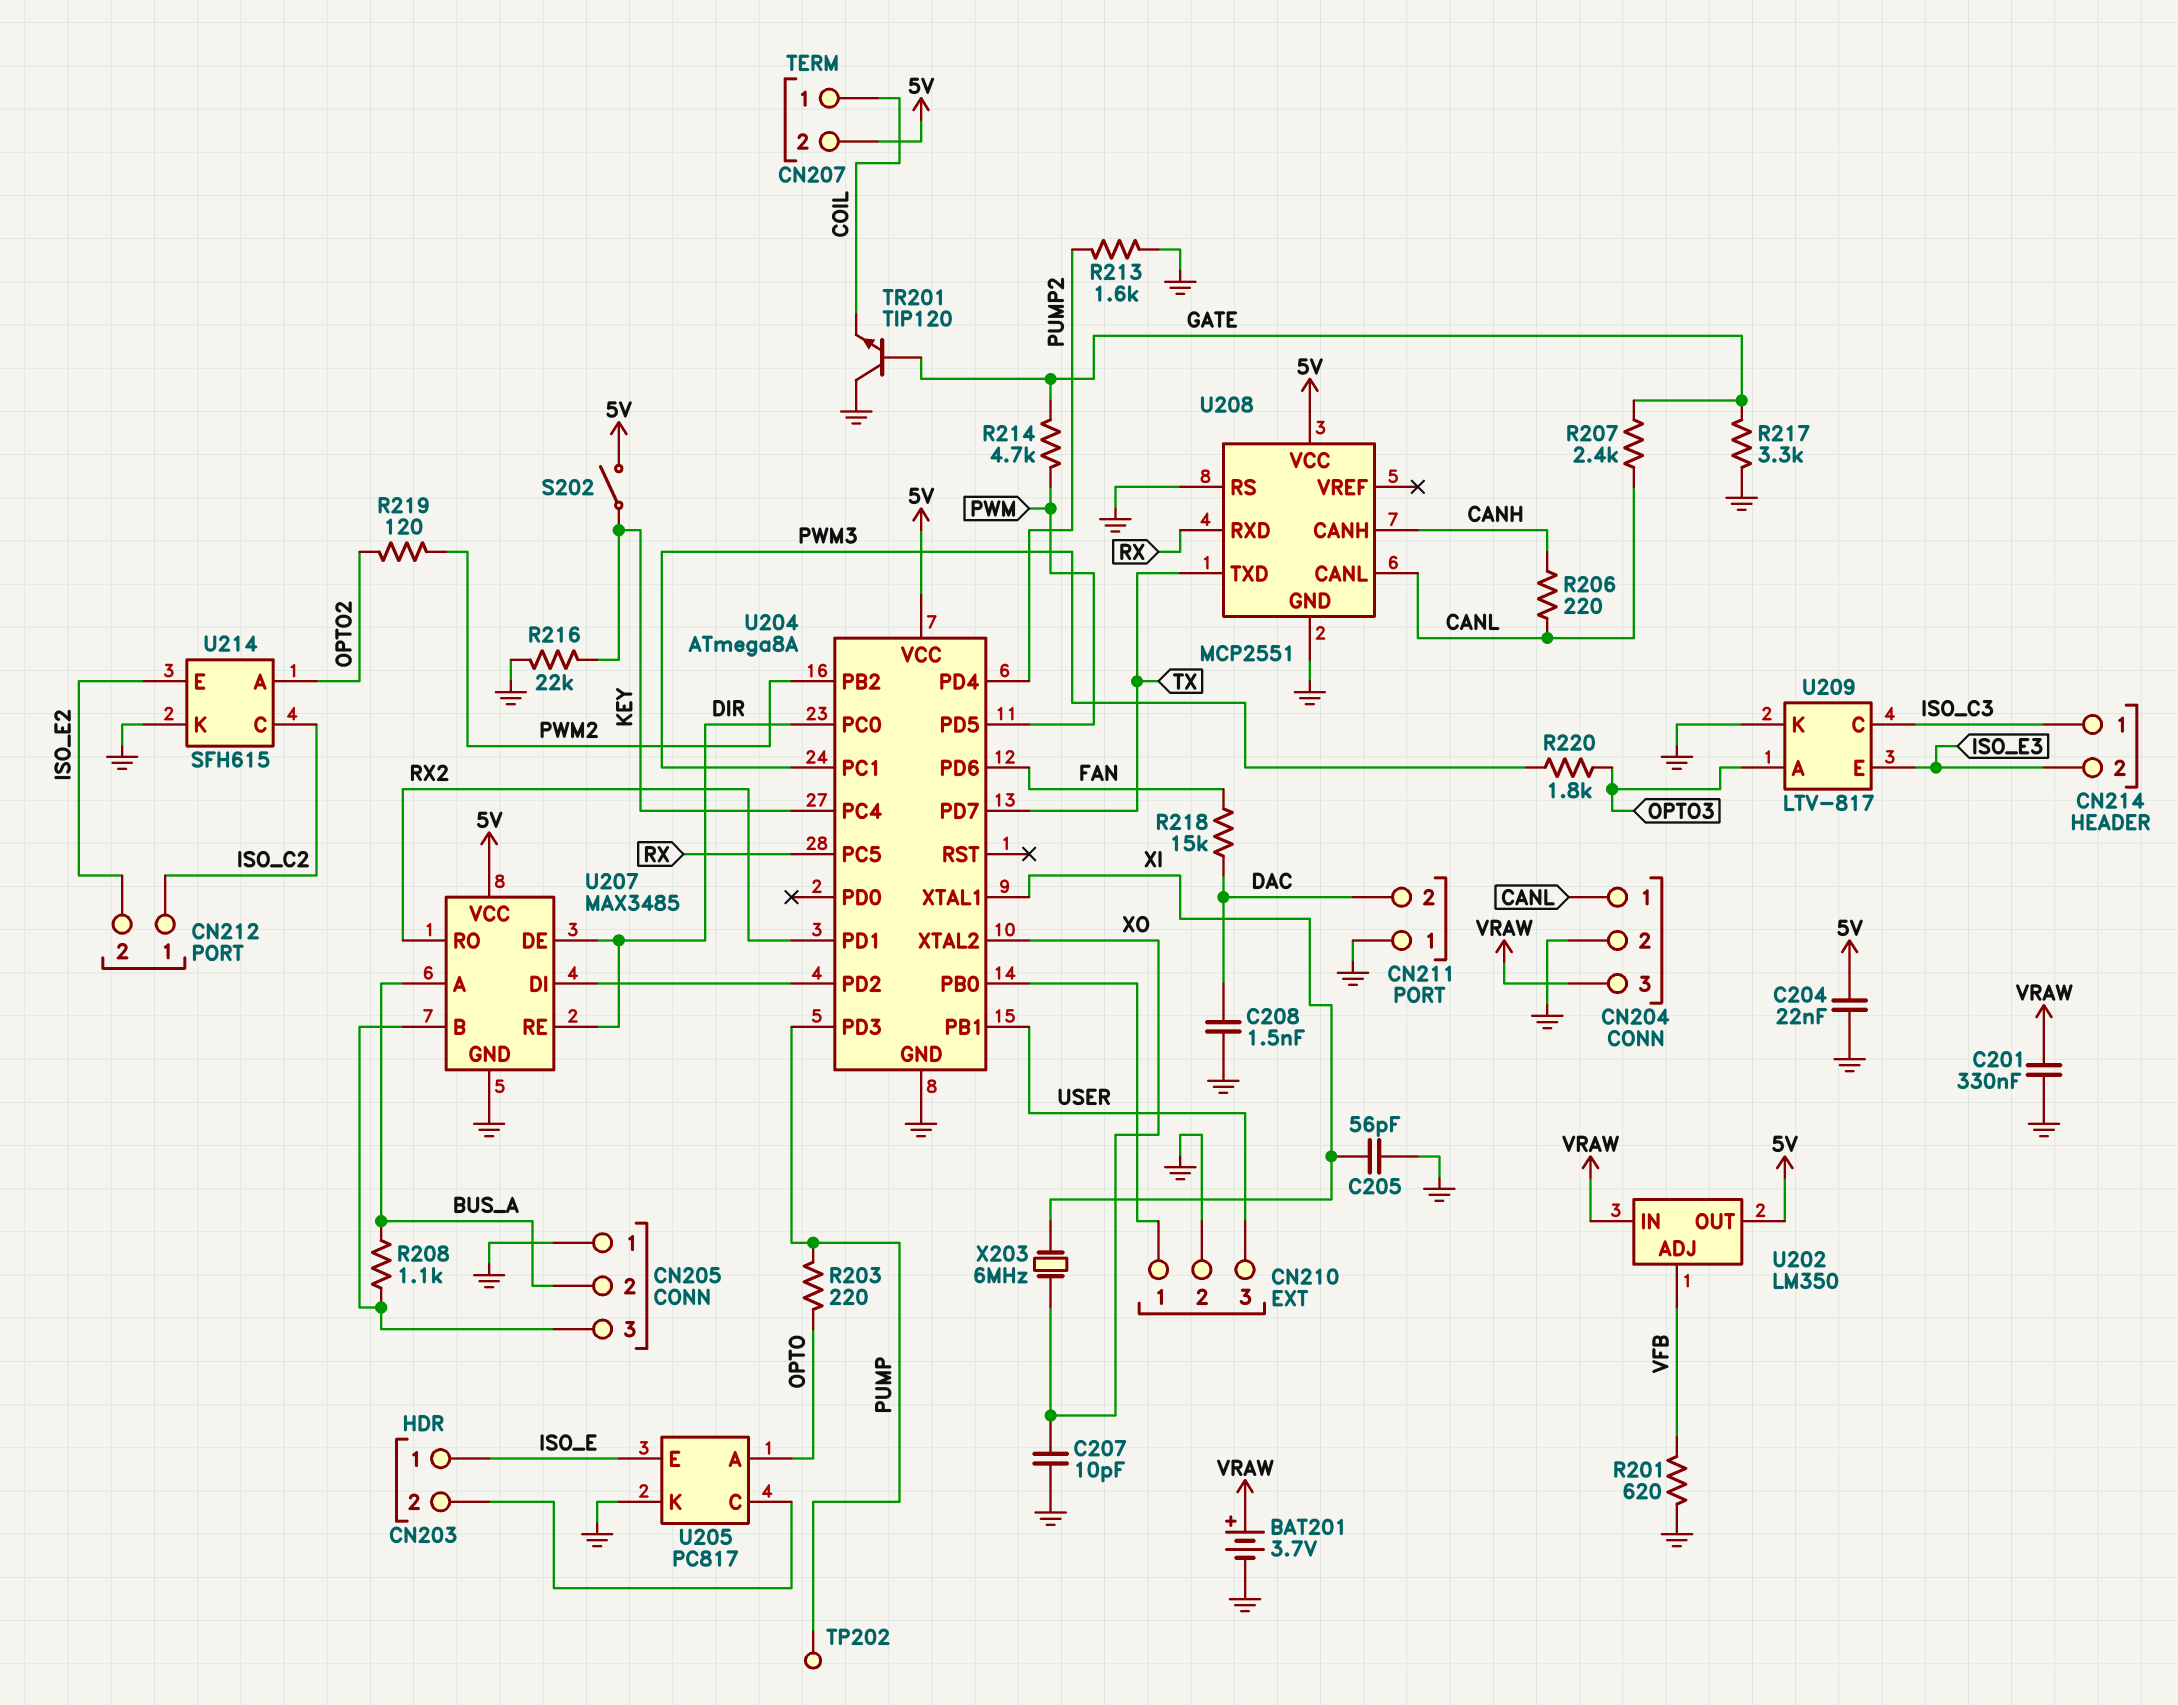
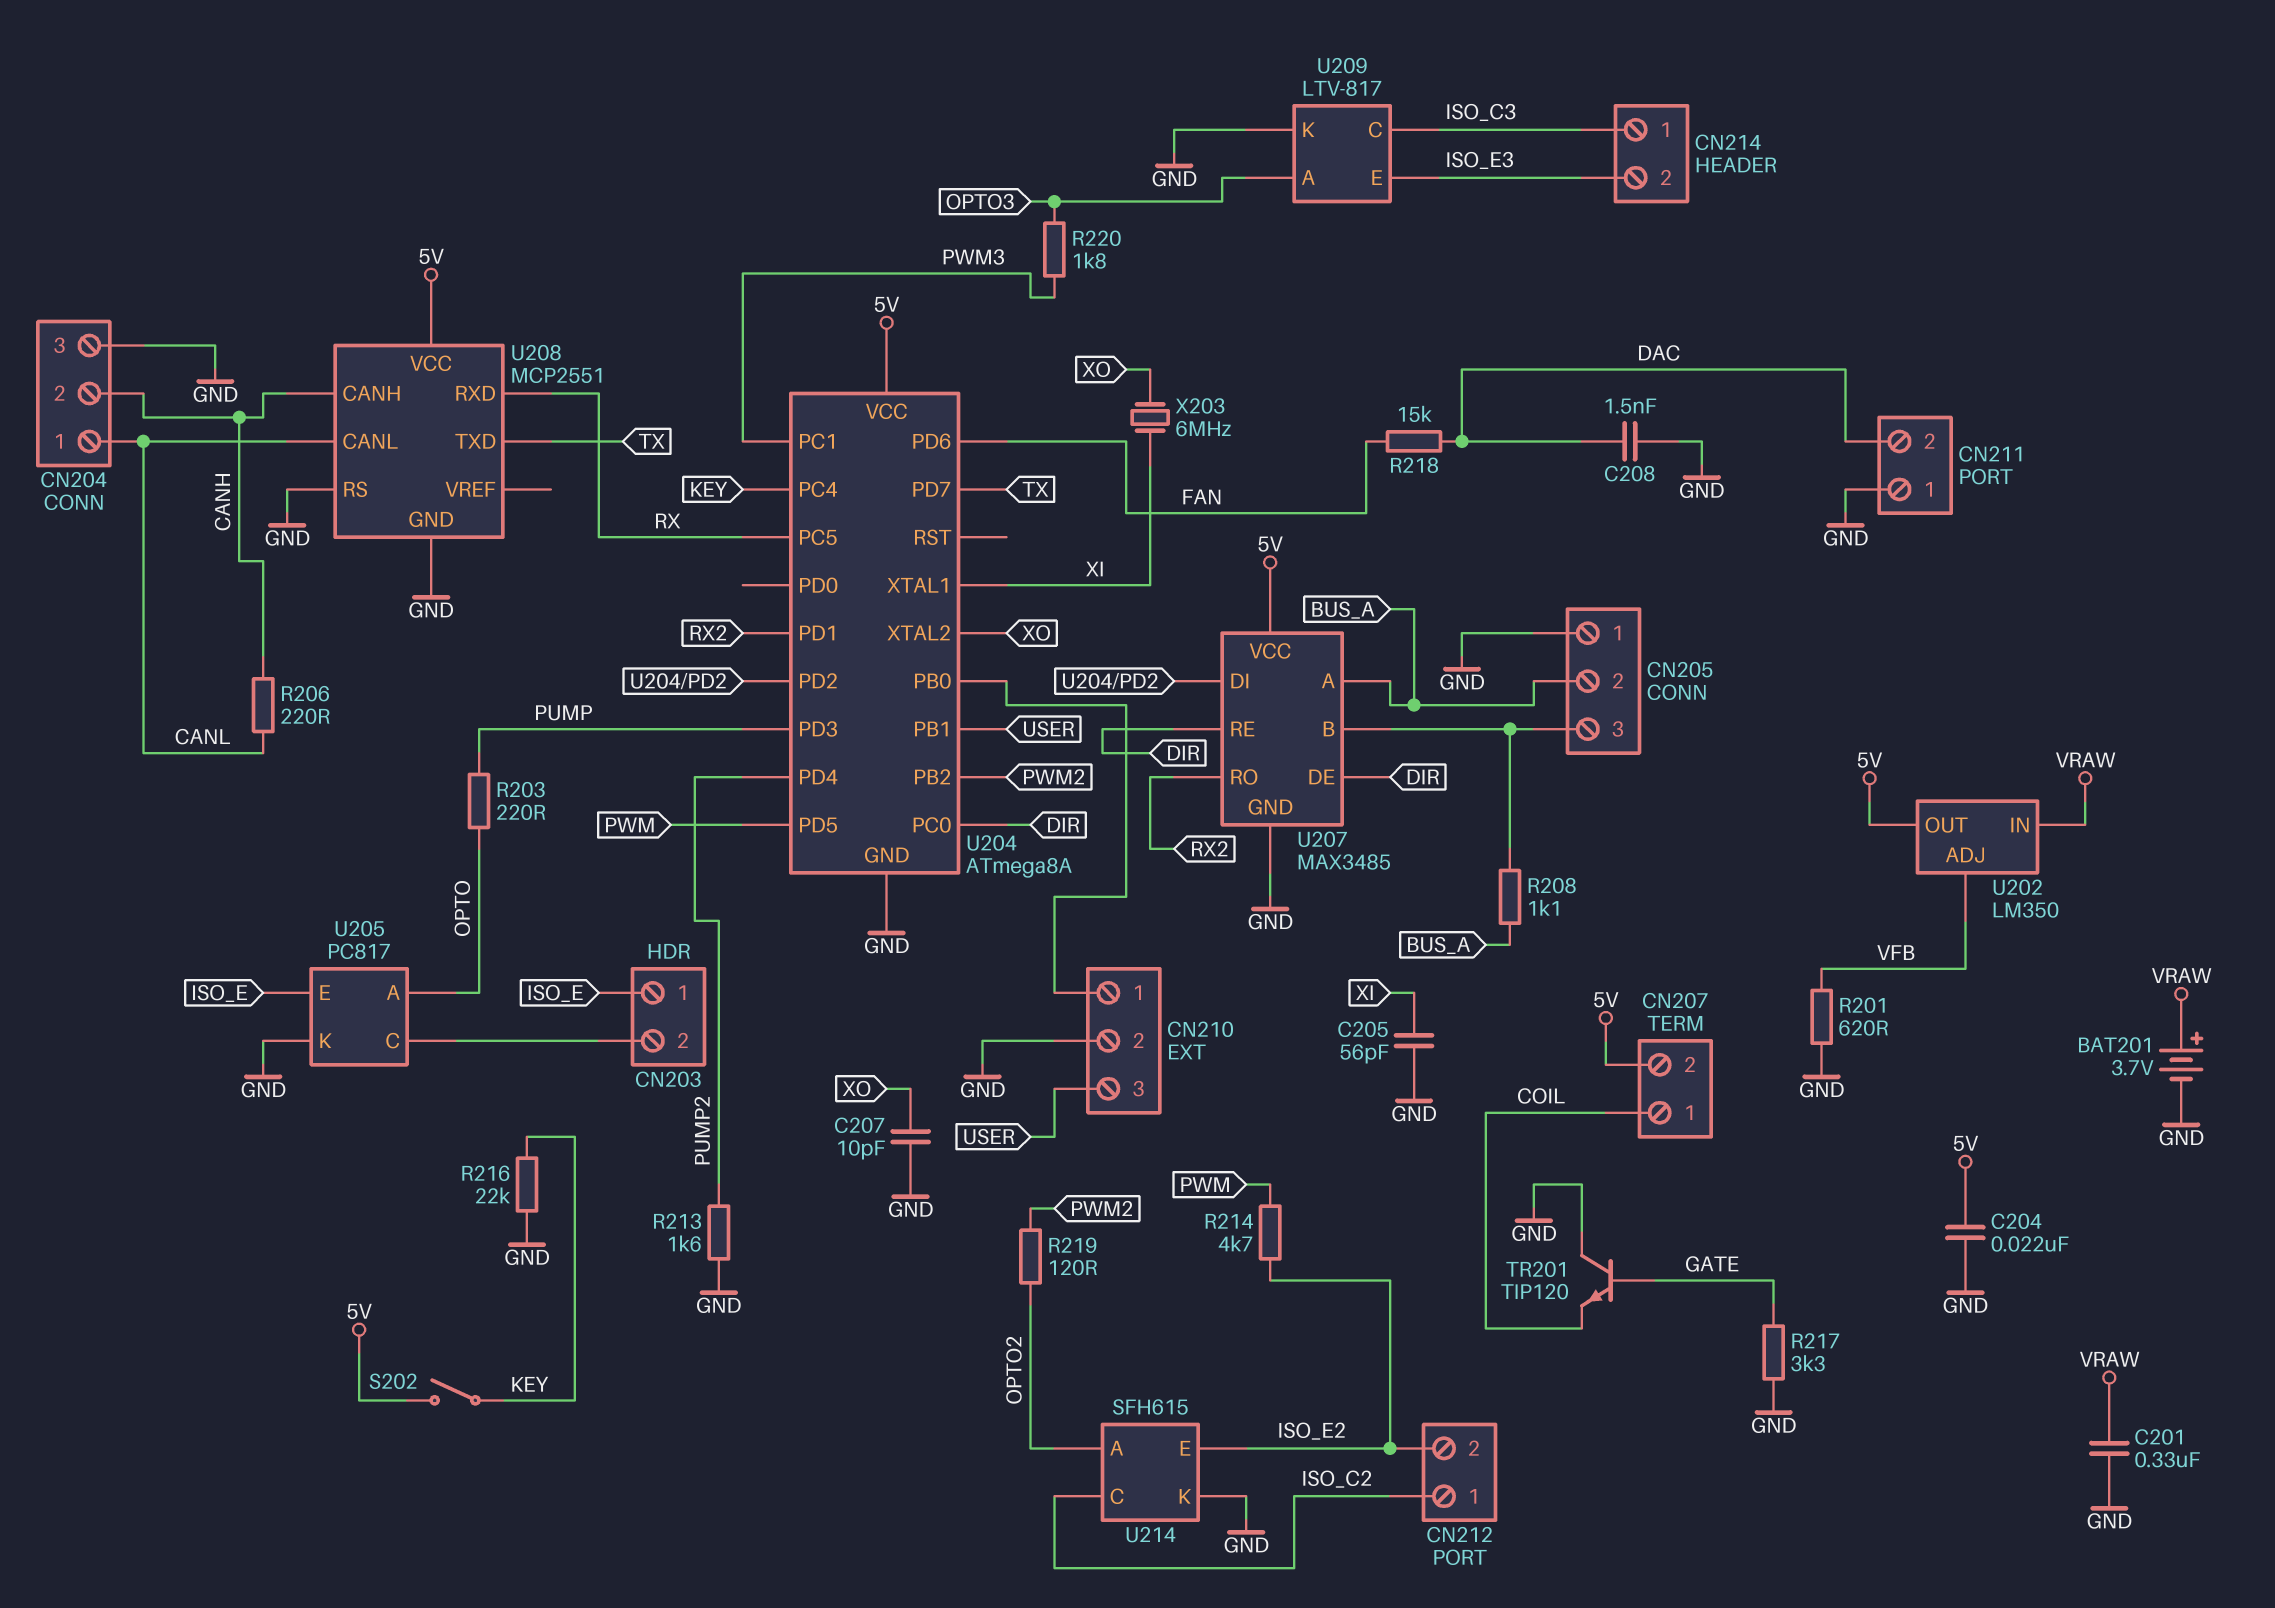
CN204 pin 2: GND -> CANH
CN204 pin 3: VRAW -> GND
R207: 2.4k (CANL, GATE) -> none
R214: 4.7k (GATE, PWM) -> 4.7k (ISO_E2, PWM)
TP202: test point (PUMP) -> none

